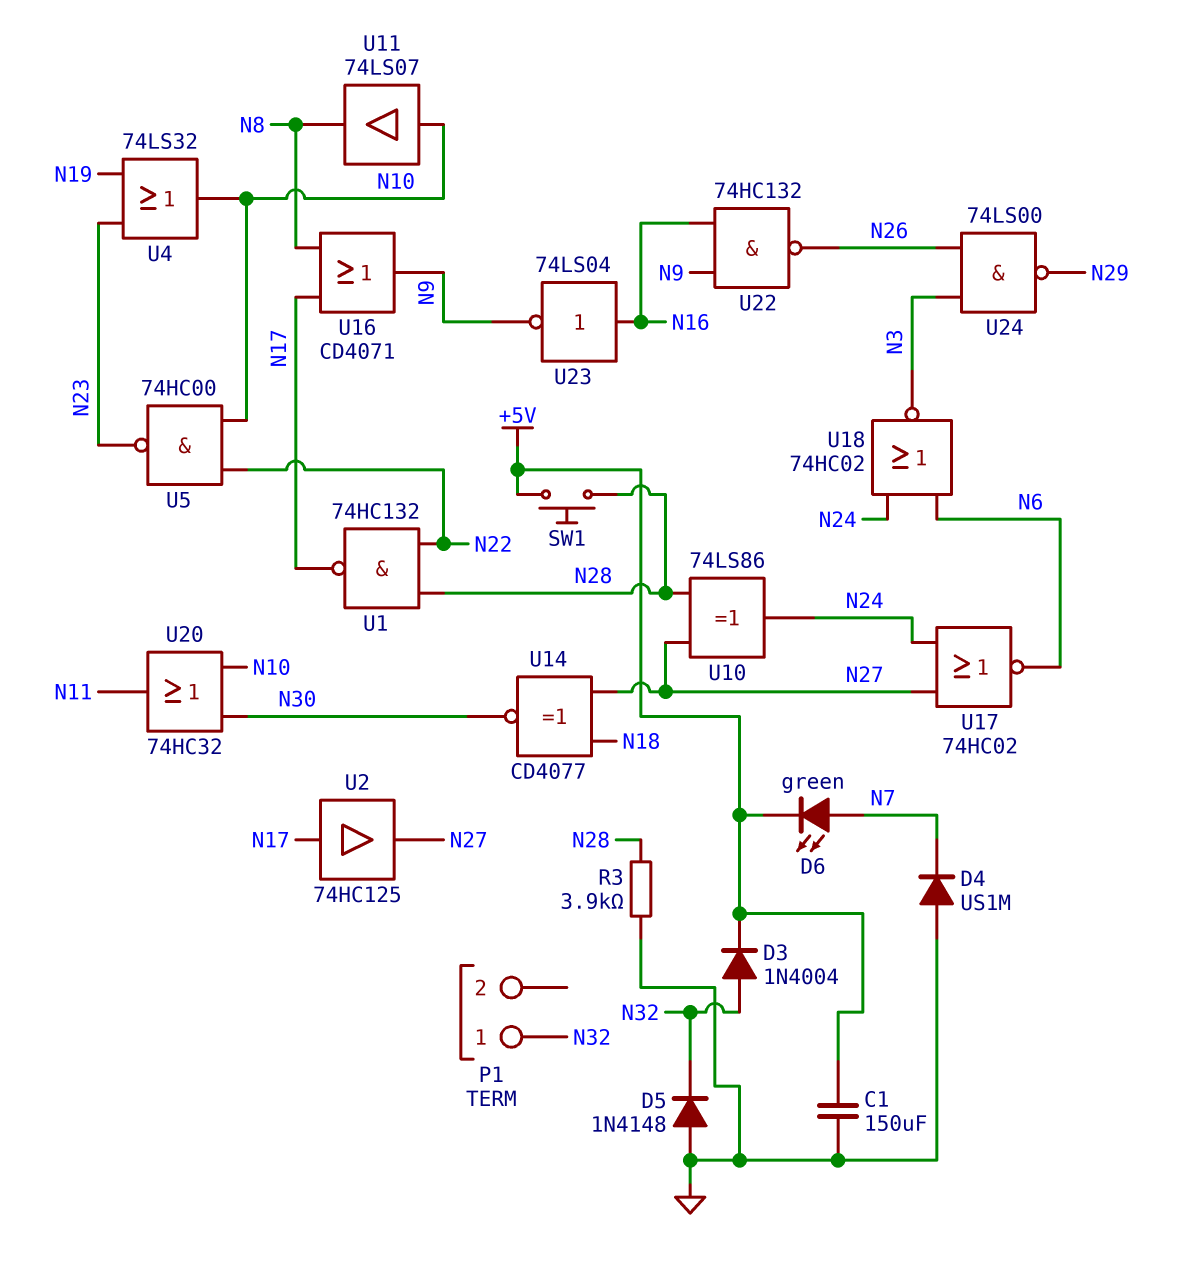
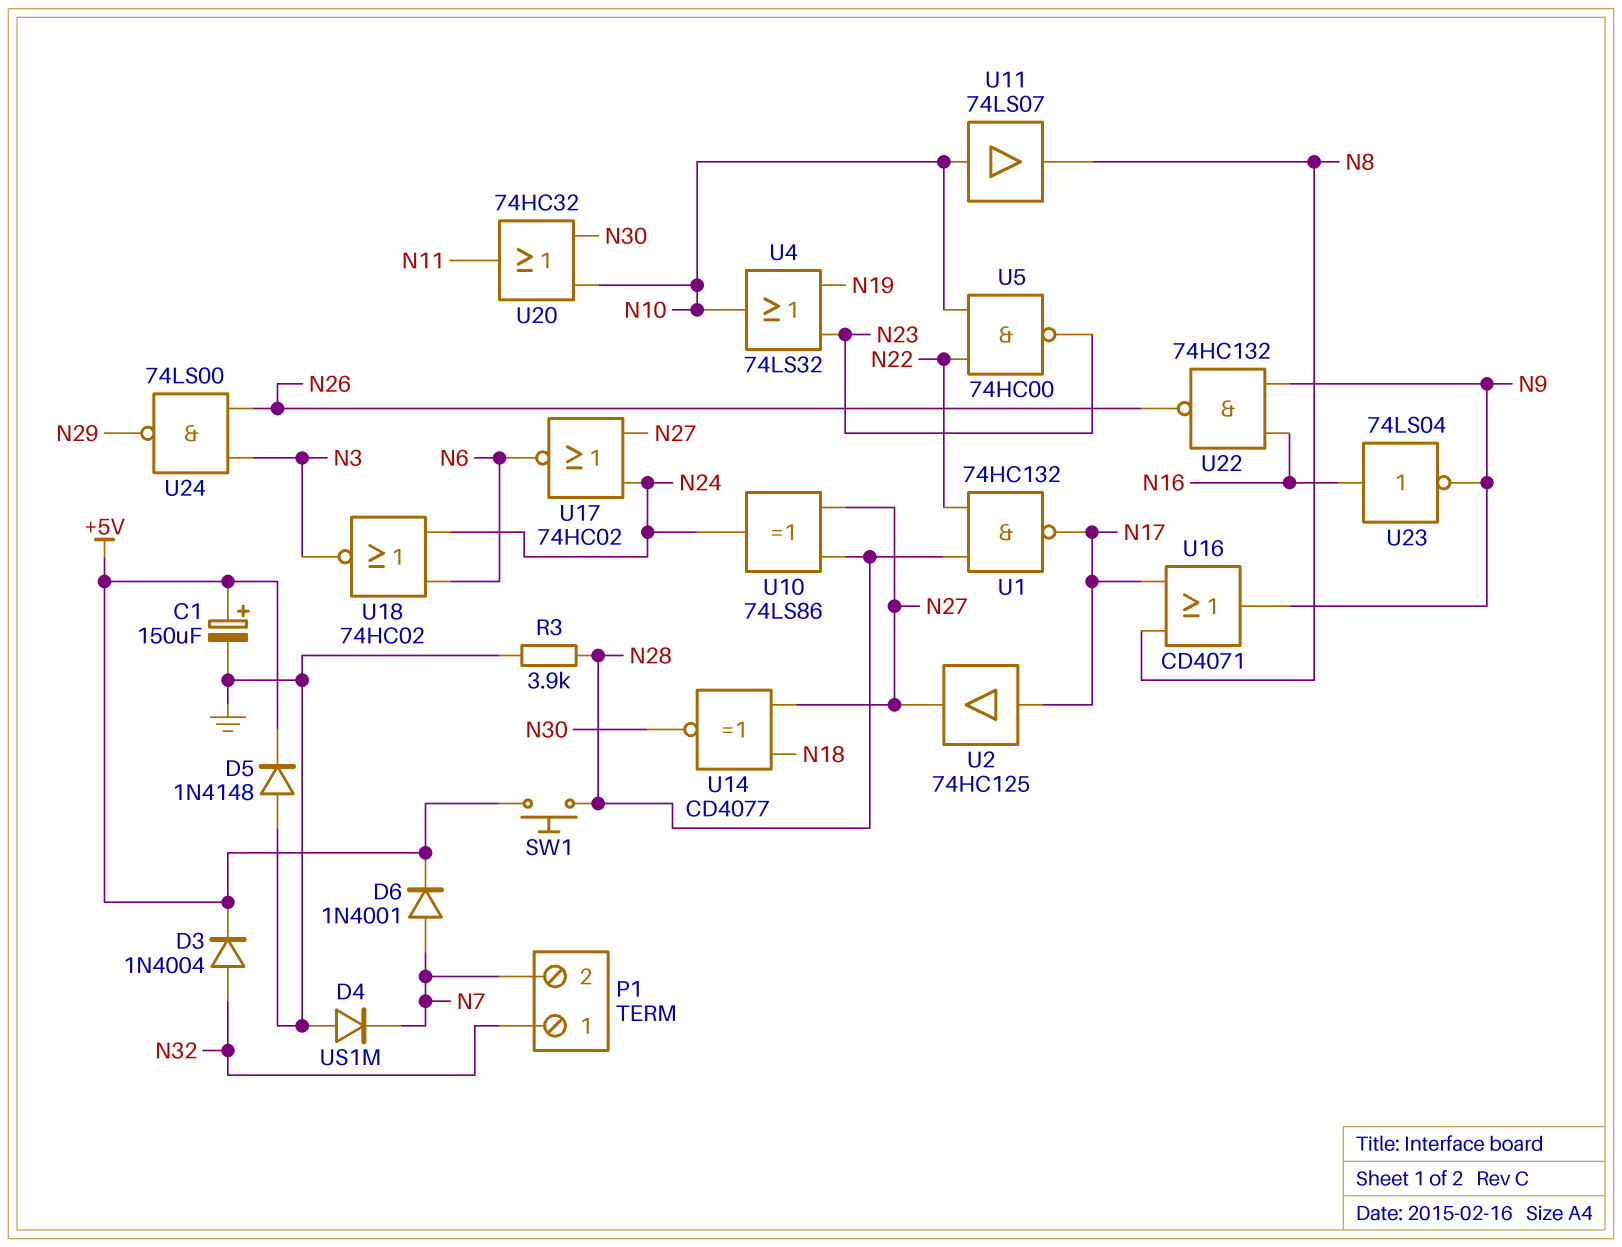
C1: 150uF (+5V, GND) -> 150uF (plus +5V, minus GND)
D5: diode 1N4148 (A GND, K N32) -> diode 1N4148 (A GND, K +5V)
D6: LED green (A N7, K +5V) -> diode 1N4001 (A N7, K +5V)
P1 pin 2: none -> N7

